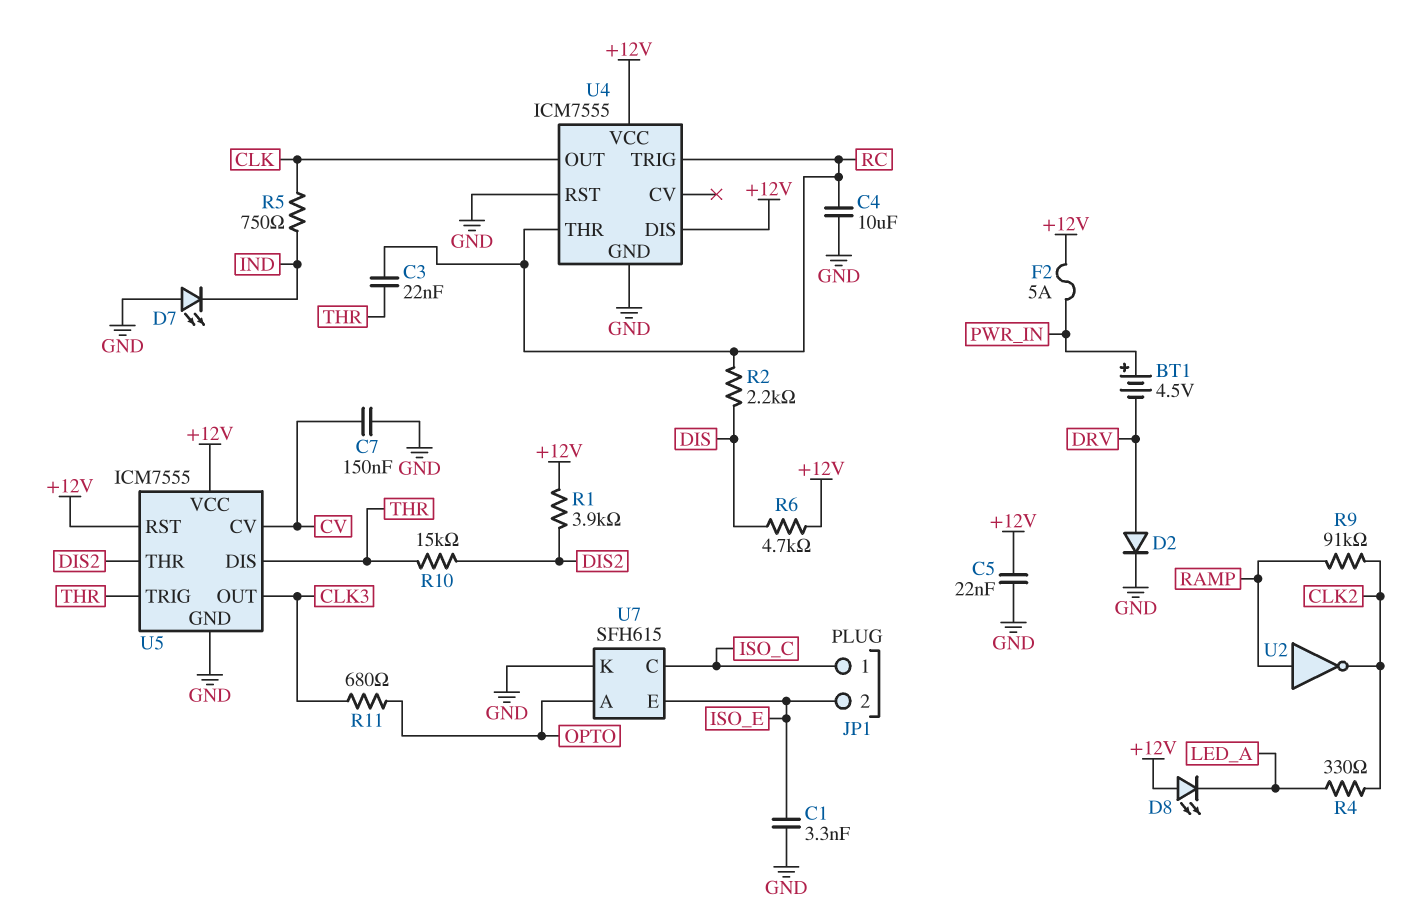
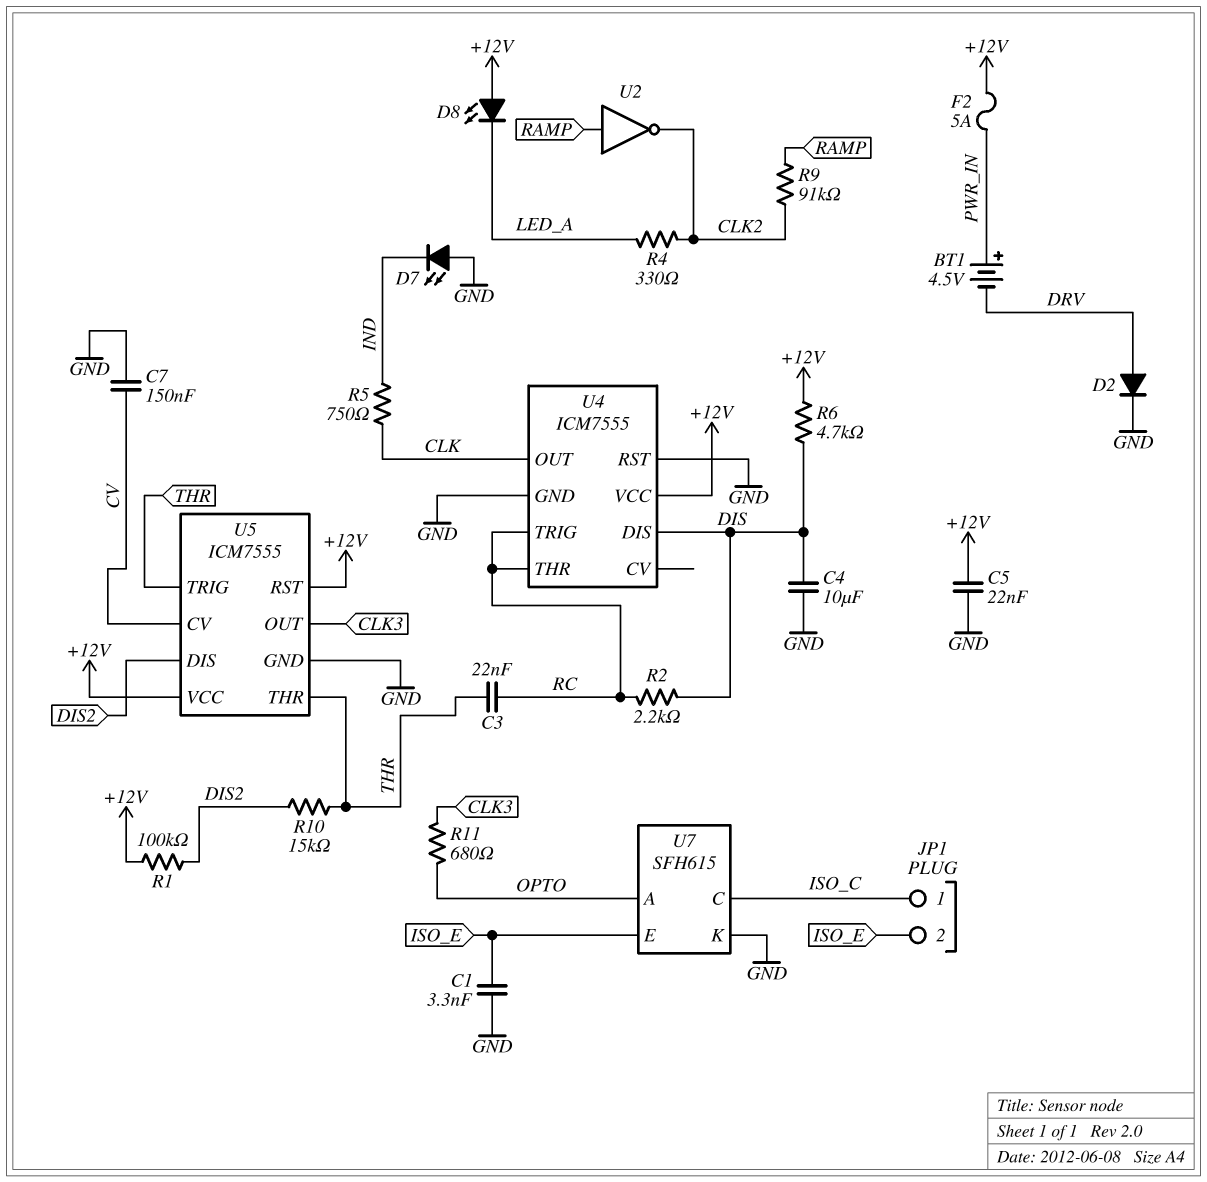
C4: 10uF (GND, RC) -> 10uF (DIS, GND)
R1: 3.9k (+12V, DIS2) -> 100k (+12V, DIS2)
U4 pin DIS: +12V -> DIS
U5 pin DIS: THR -> DIS2
U5 pin THR: DIS2 -> THR

